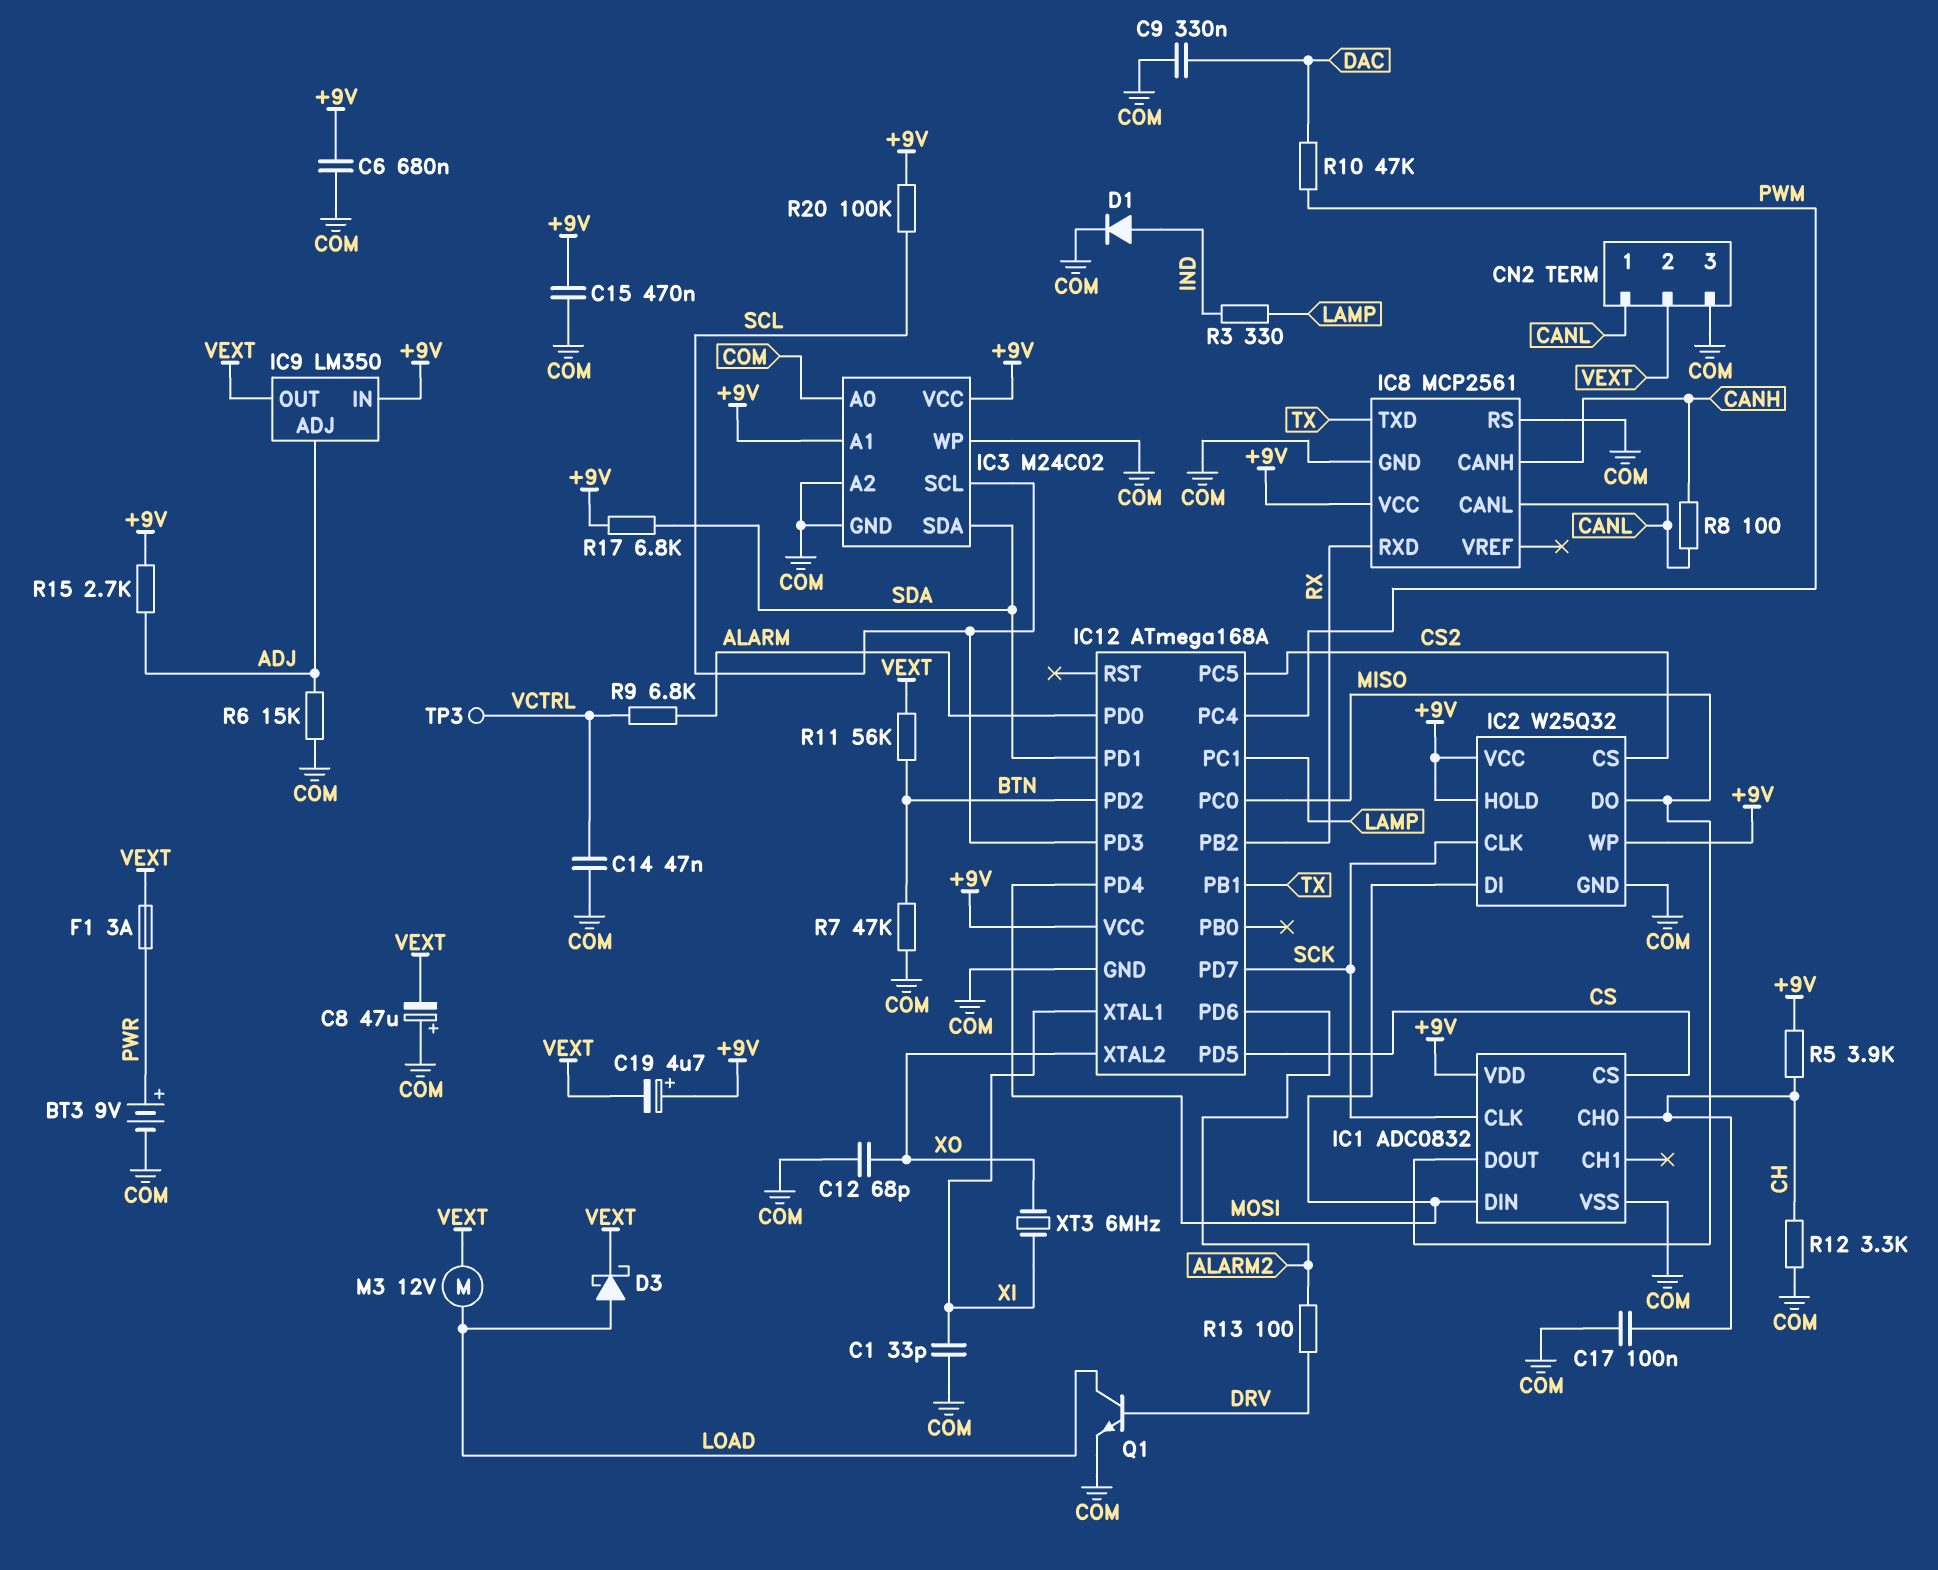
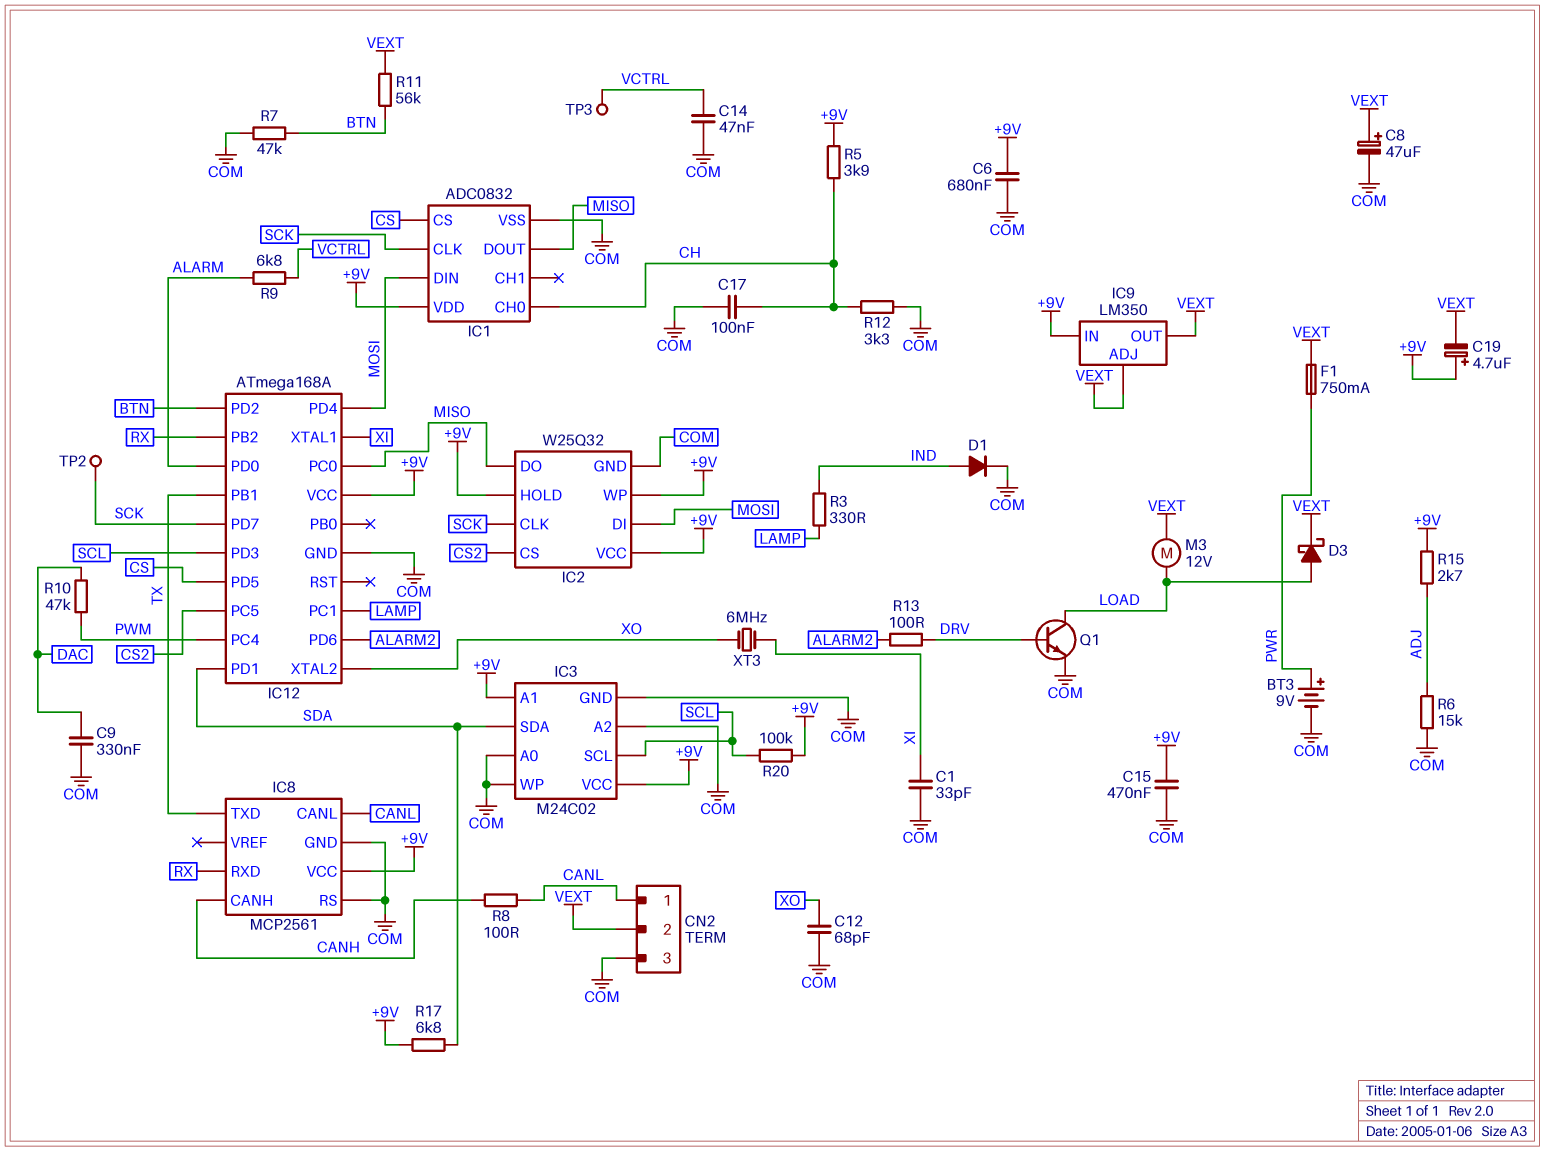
C8: 47uF (plus COM, minus VEXT) -> 47uF (plus VEXT, minus COM)
F1: 3A (PWR, VEXT) -> 750mA (PWR, VEXT)
IC9 pin ADJ: ADJ -> VEXT
TP2: none -> test point (SCK)

